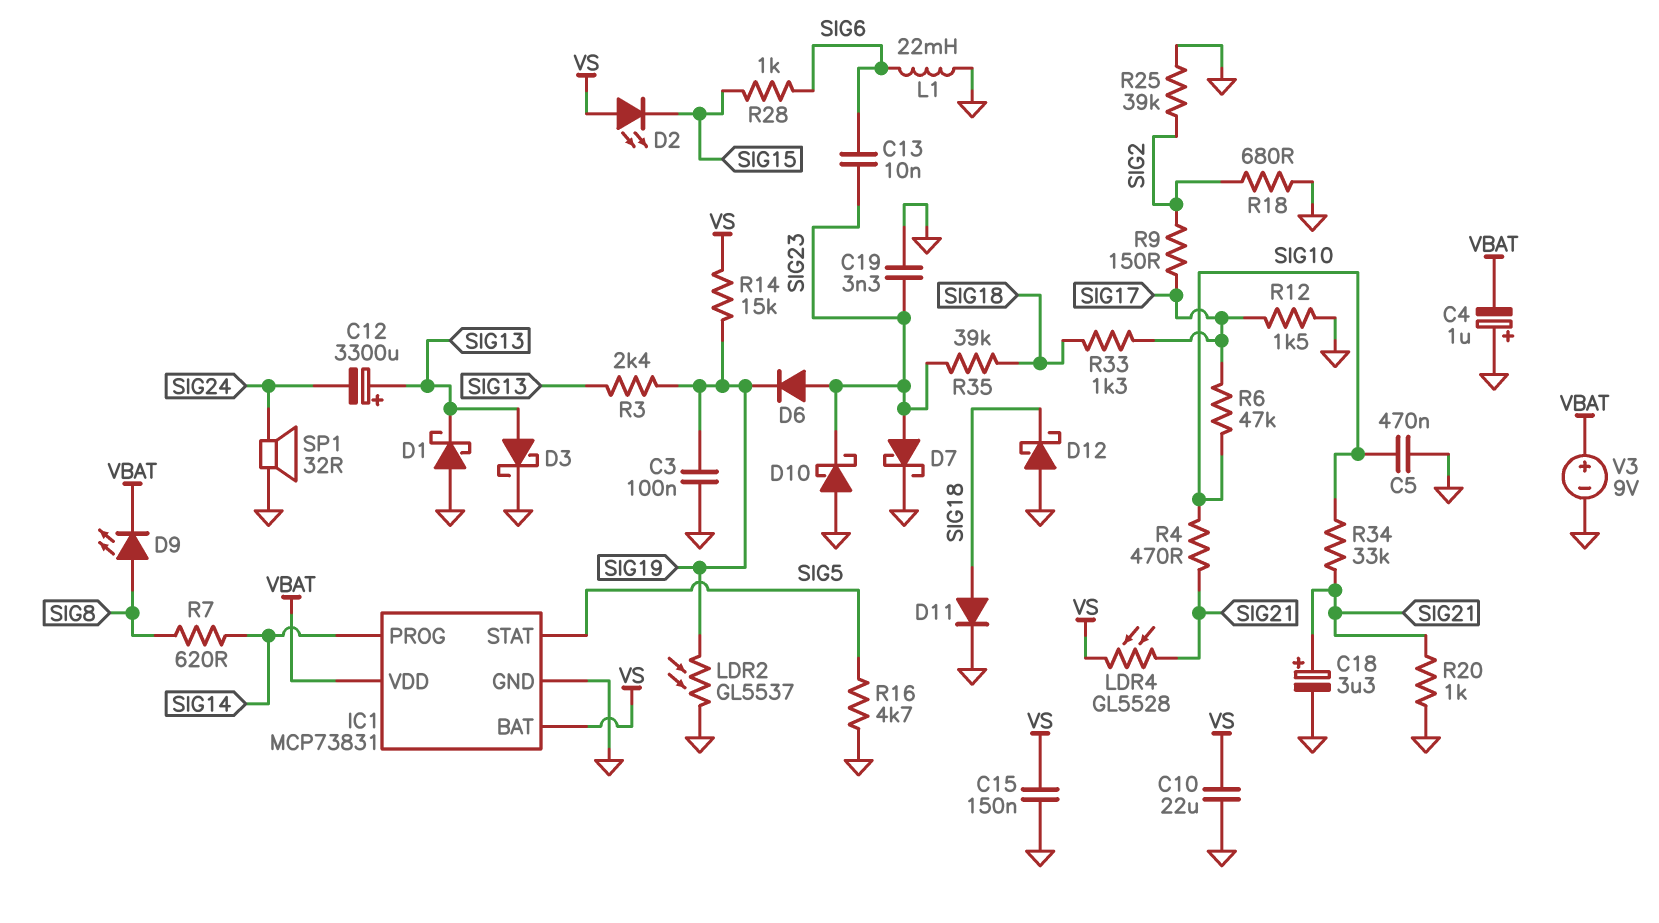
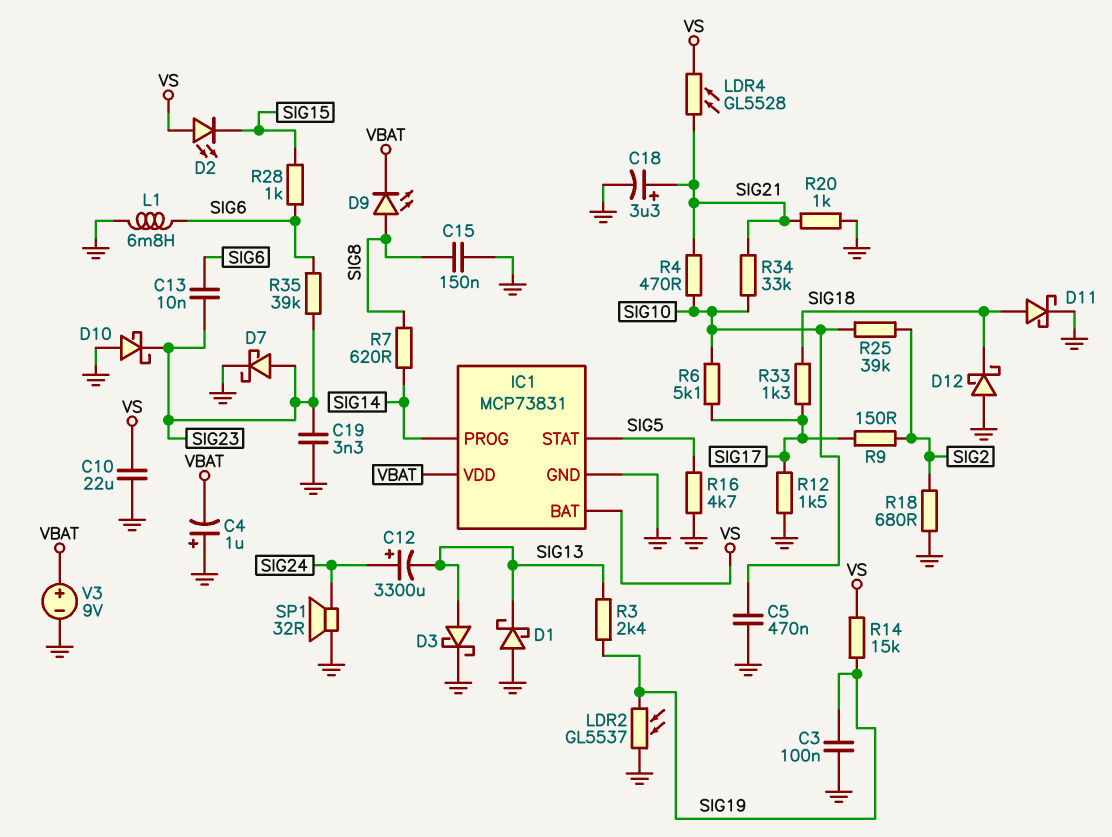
C12: 3300uF (plus SIG13, minus SIG24) -> 3300uF (plus SIG24, minus SIG13)
C15: 150nF (GND, VS) -> 150nF (GND, SIG8)
D6: diode (A SIG23, K SIG19) -> none
D11: diode (A SIG18, K GND) -> schottky (A SIG18, K GND)
L1: 22mH (GND, SIG6) -> 6.8mH (GND, SIG6)
R6: 47k (SIG10, SIG17) -> 5.1k (SIG10, SIG17)
R25: 39k (GND, SIG2) -> 39k (SIG2, SIG10)
R35: 39k (SIG18, SIG23) -> 39k (SIG6, SIG23)

